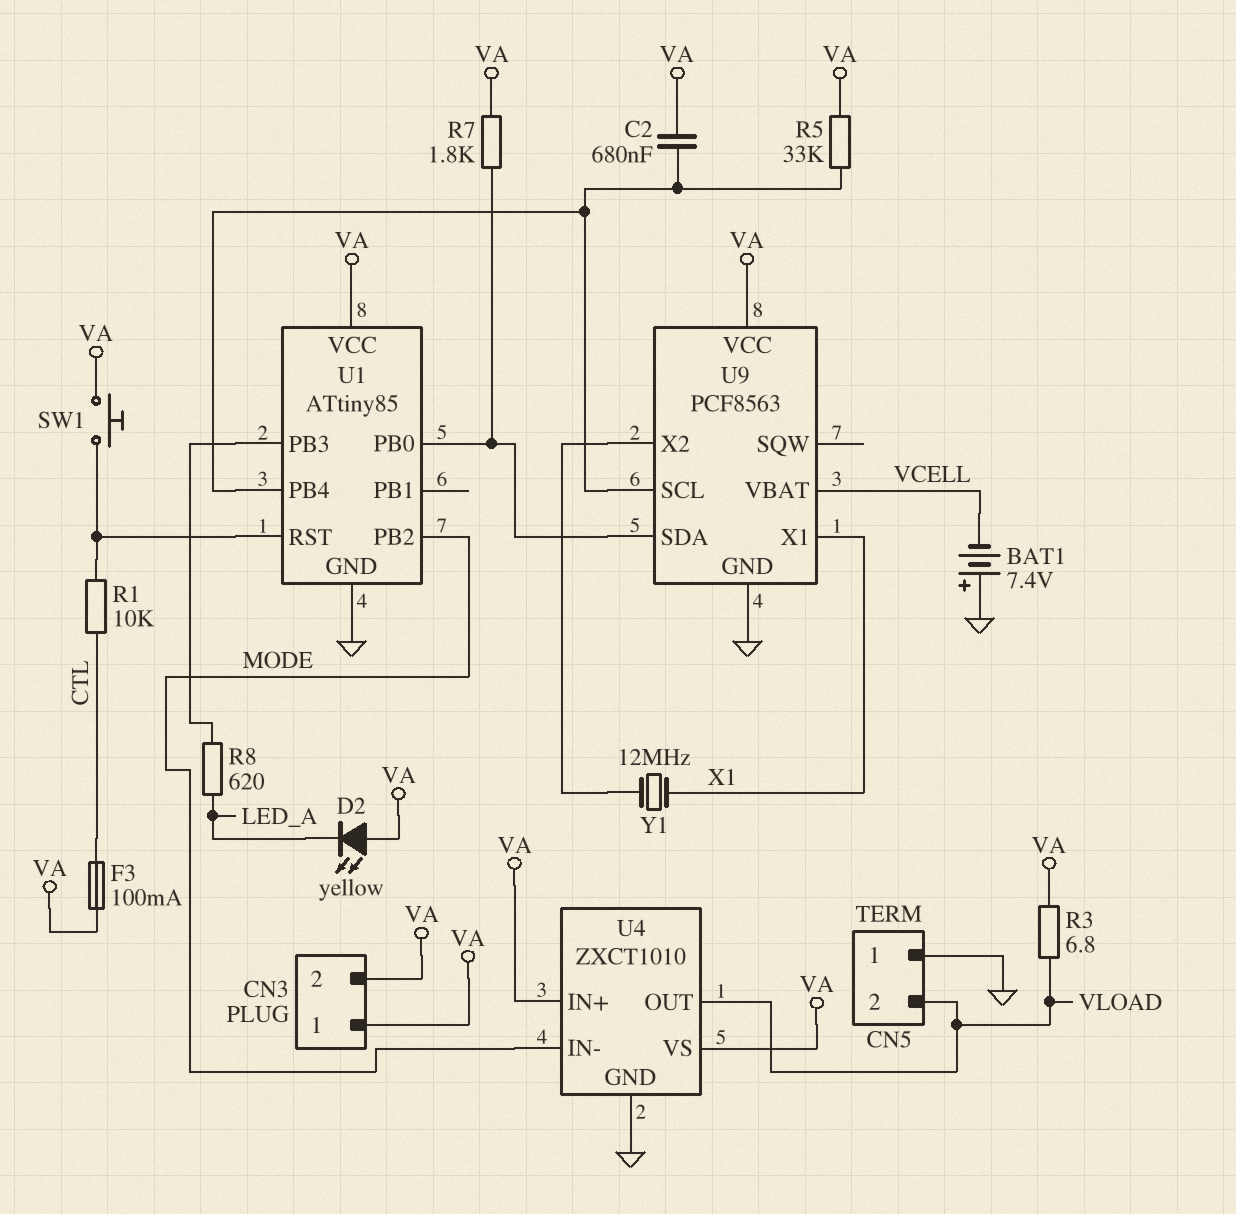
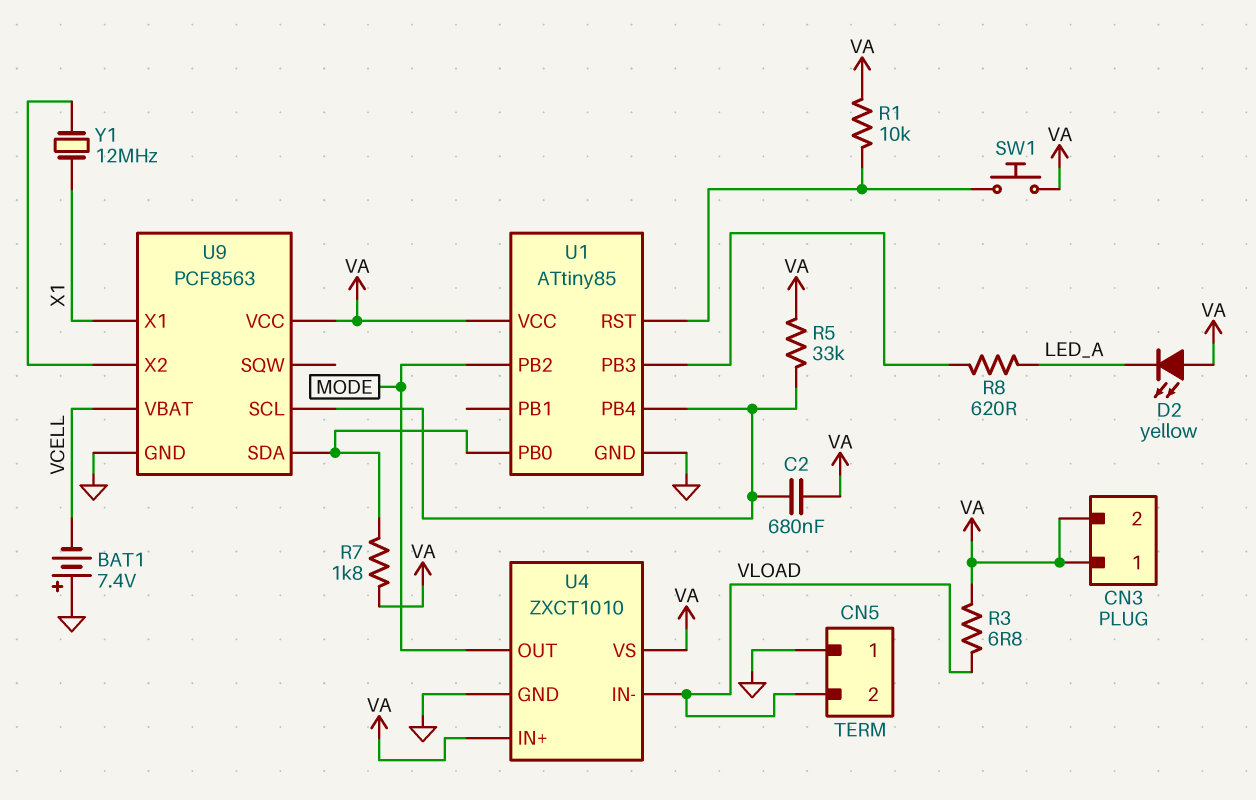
F3: 100mA (CTL, VA) -> none
R1: 10k (CTL, U1/RST) -> 10k (U1/RST, VA)
U4 pin IN-: MODE -> VLOAD
U4 pin OUT: VLOAD -> MODE

